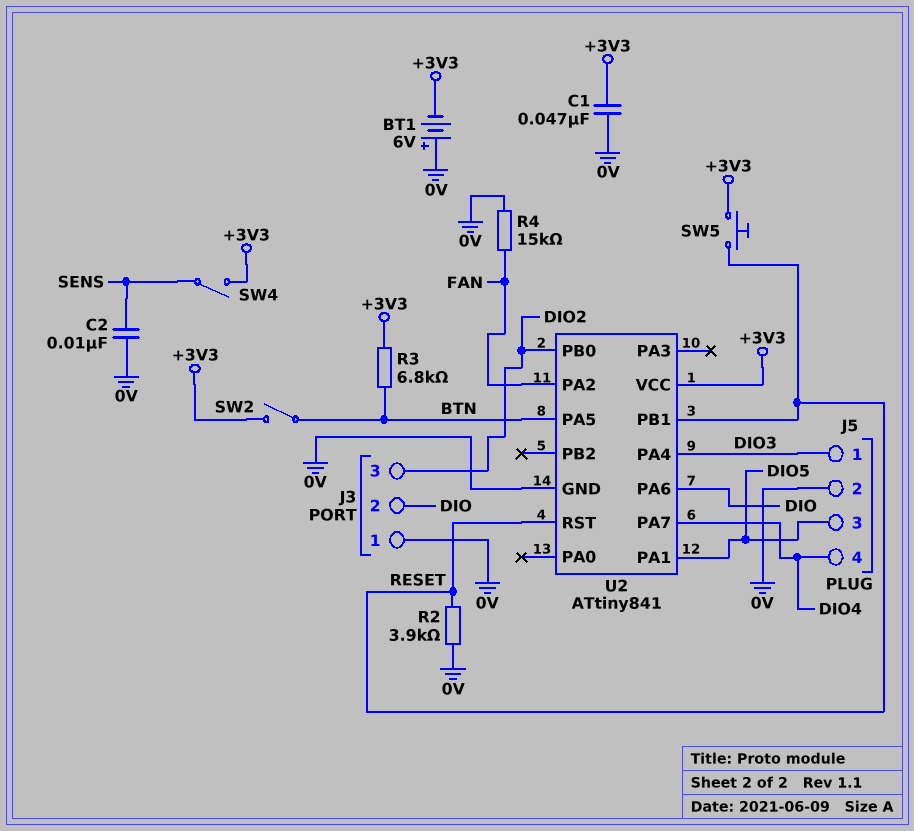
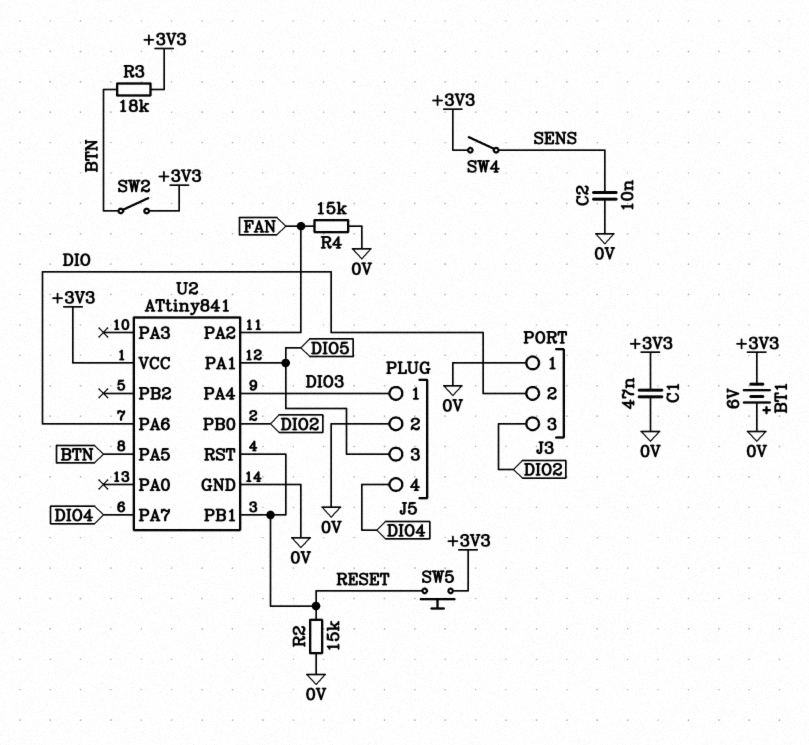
R2: 3.9k (0V, RESET) -> 15k (0V, RESET)
R3: 6.8k (+3V3, BTN) -> 18k (+3V3, BTN)

